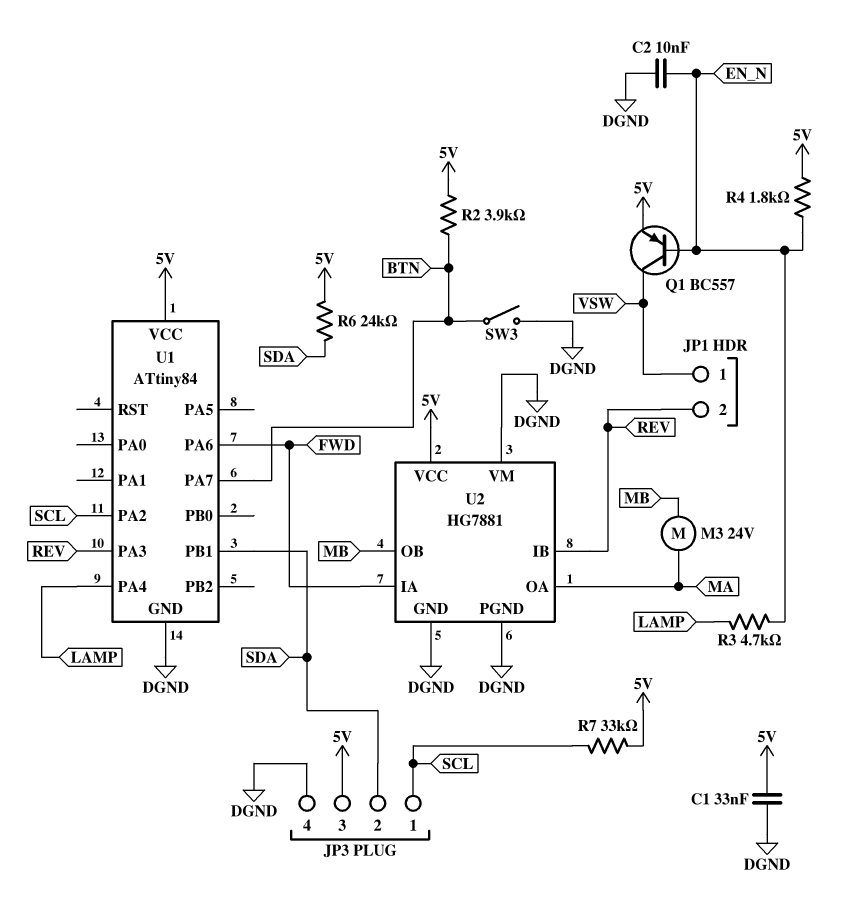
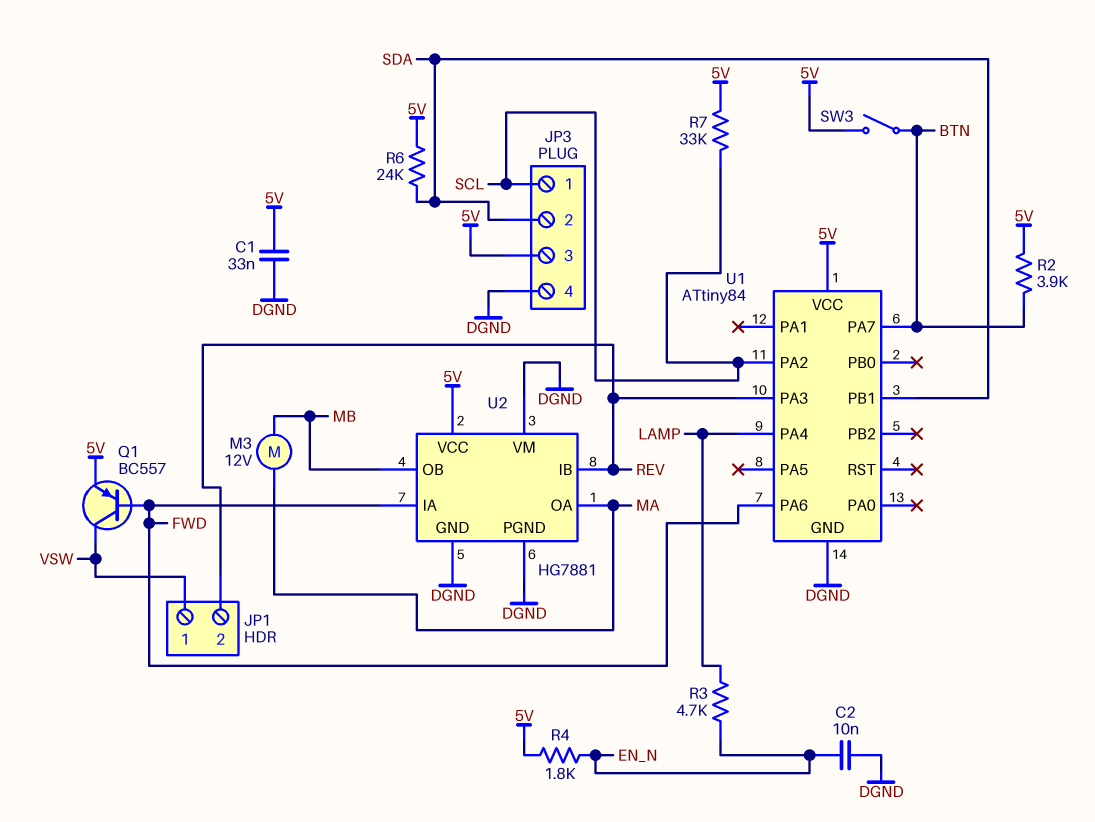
M3: motor 24V (MA, MB) -> motor 12V (MA, MB)
Q1: PNP BC557 (B EN_N, C VSW, E 5V) -> PNP BC557 (B FWD, C VSW, E 5V)
SW3: switch (BTN, DGND) -> switch (5V, BTN)

